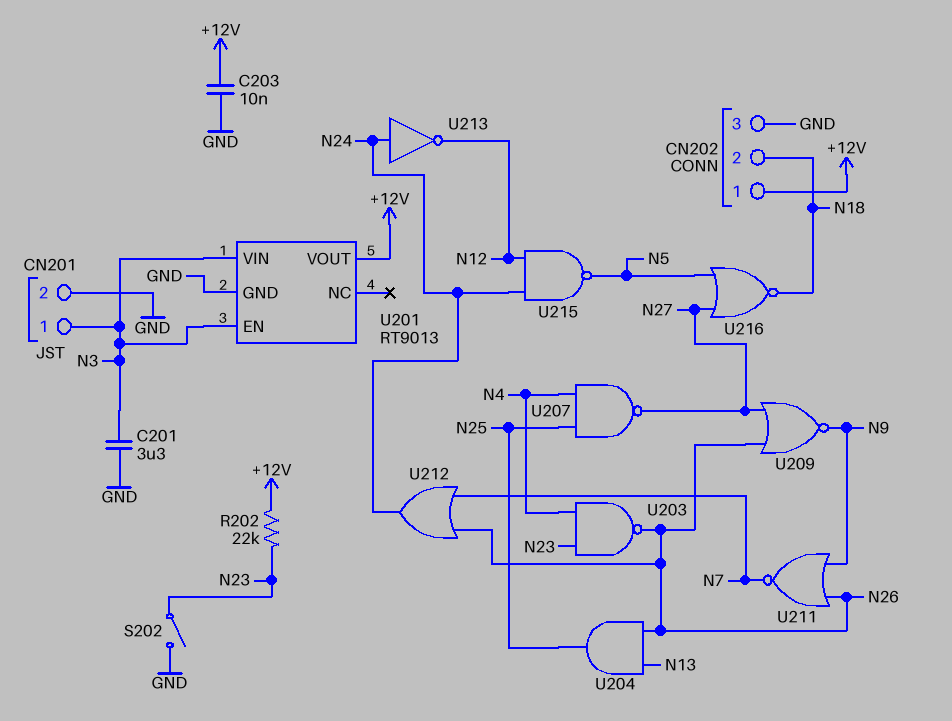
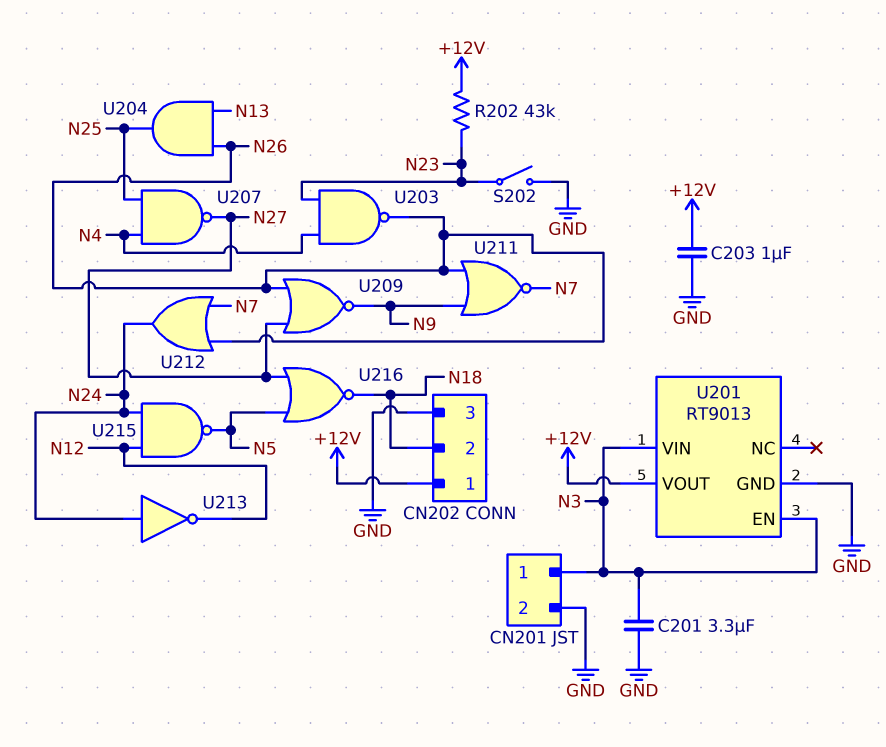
C203: 10nF (+12V, GND) -> 1uF (+12V, GND)
R202: 22k (+12V, N23) -> 43k (+12V, N23)

